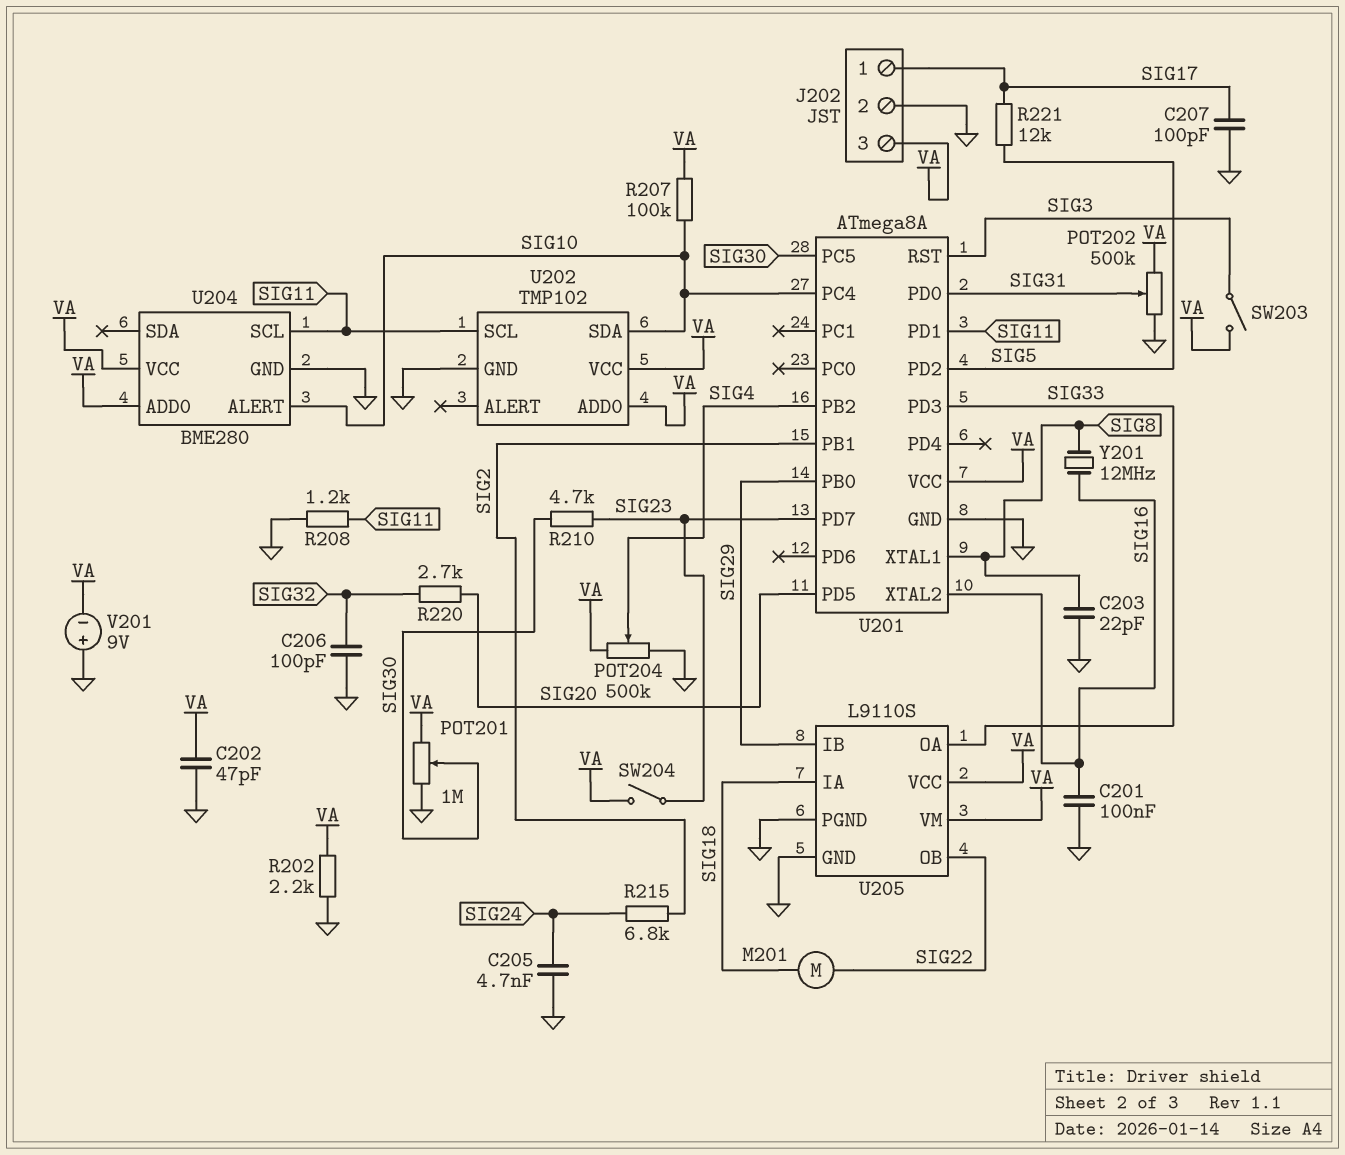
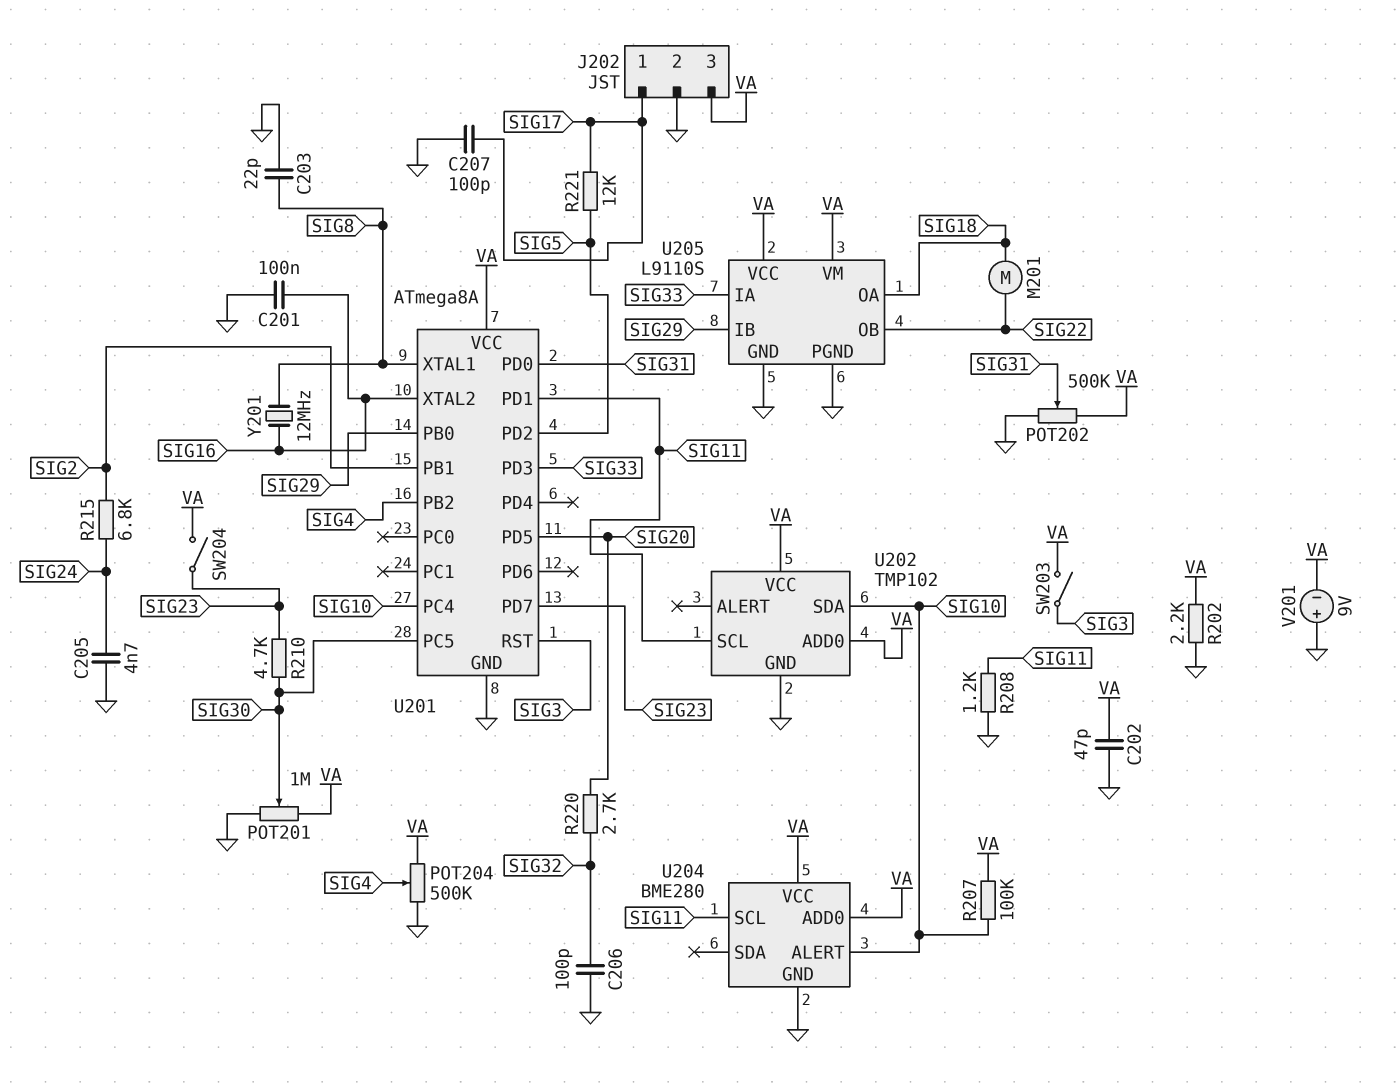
U205 pin IA: SIG18 -> SIG33
U205 pin OA: SIG33 -> SIG18

